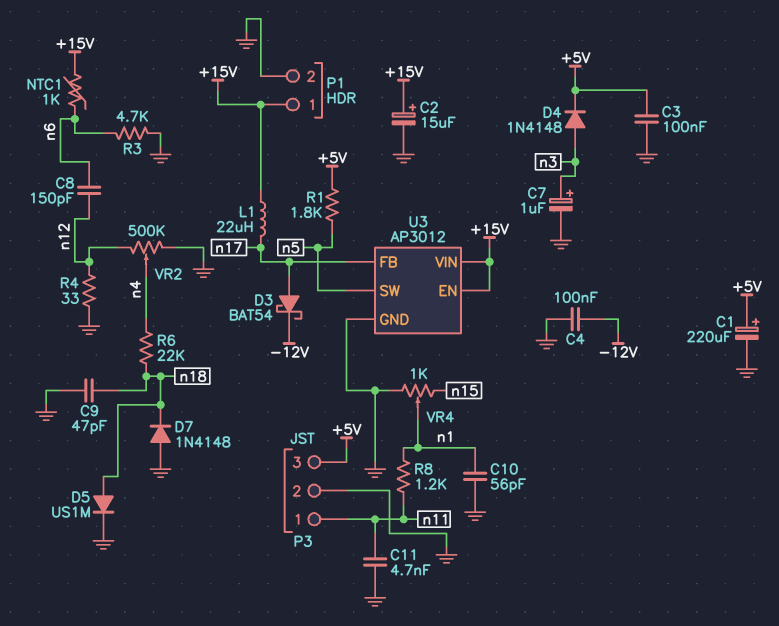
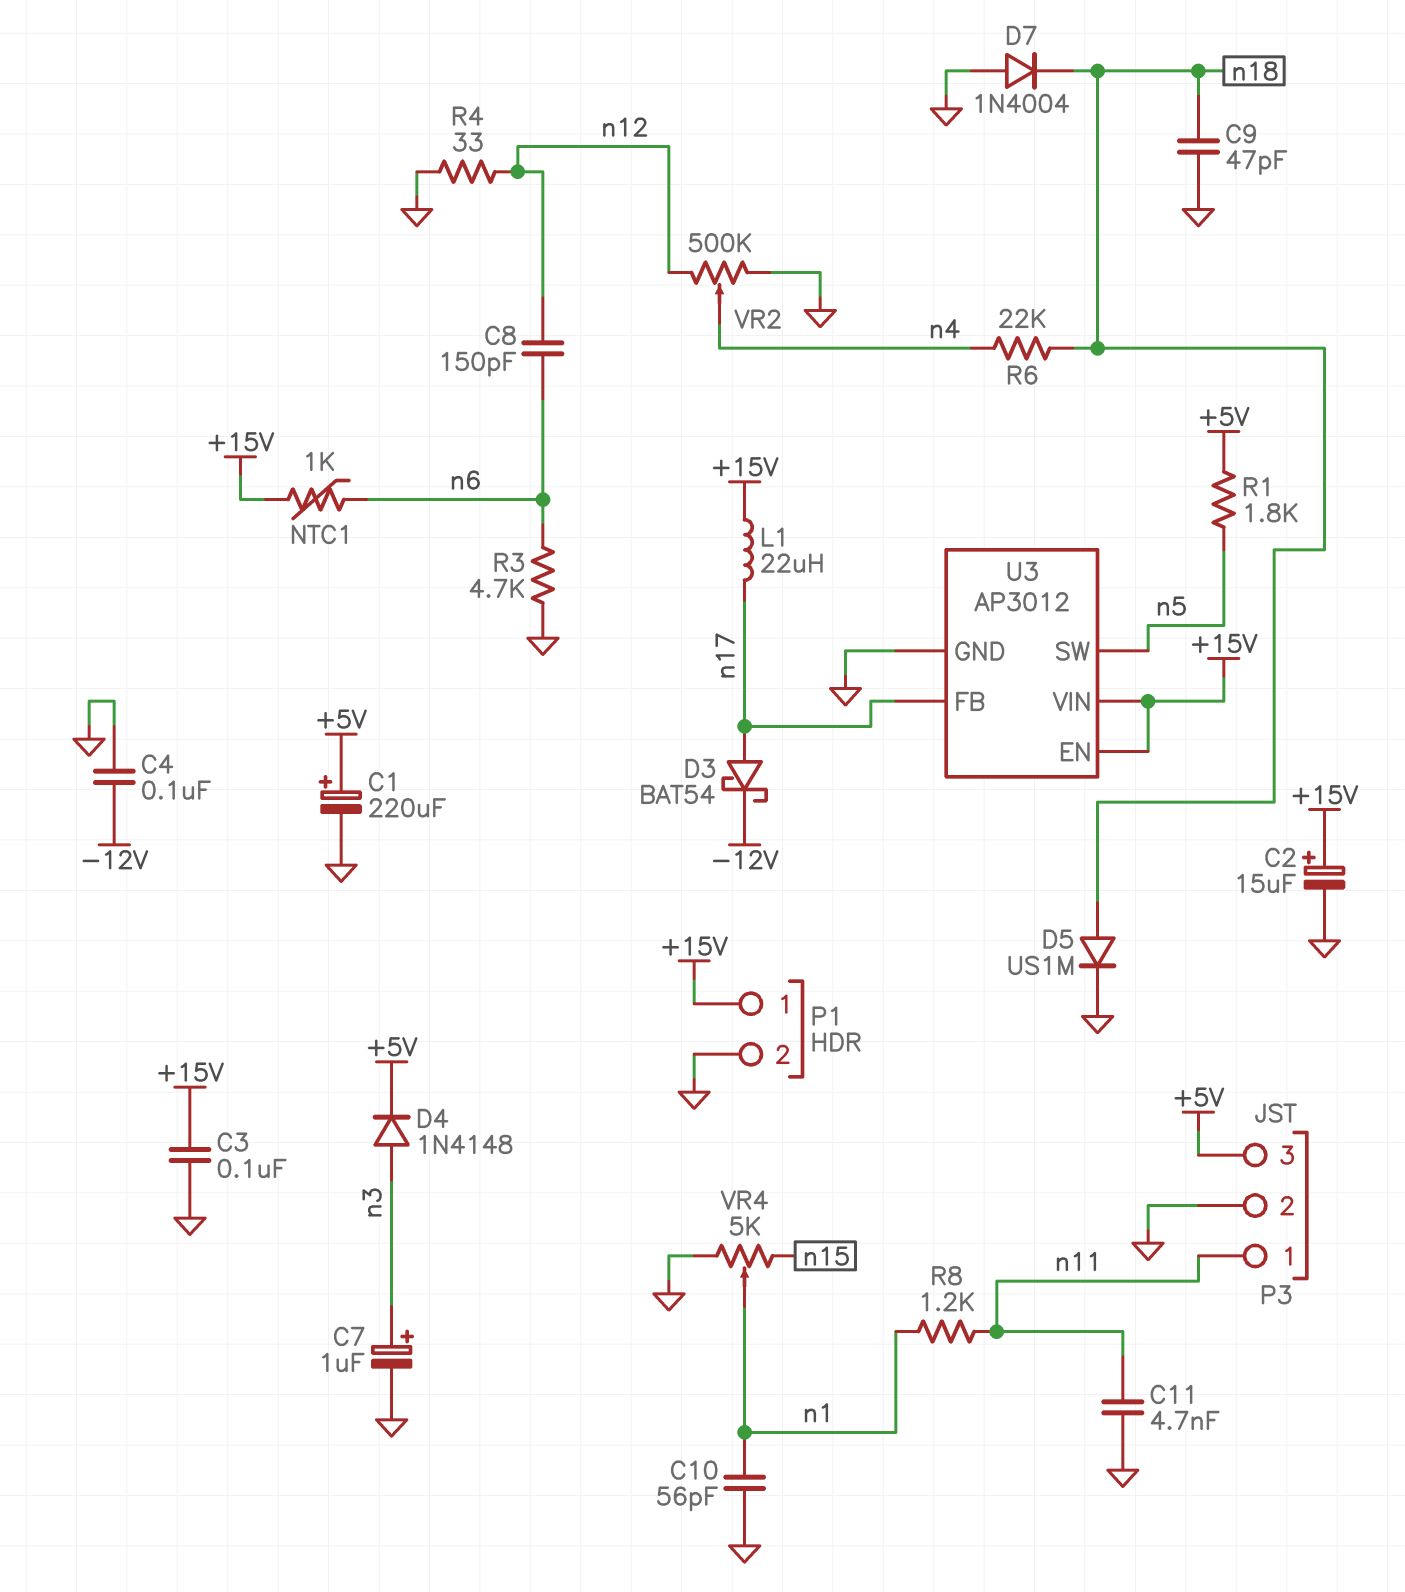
C3: 100nF (+5V, GND) -> 100nF (+15V, GND)
D7: diode 1N4148 (A GND, K n18) -> diode 1N4004 (A GND, K n18)
VR4: 1k (GND, n15, wiper n1) -> 5k (GND, n15, wiper n1)

